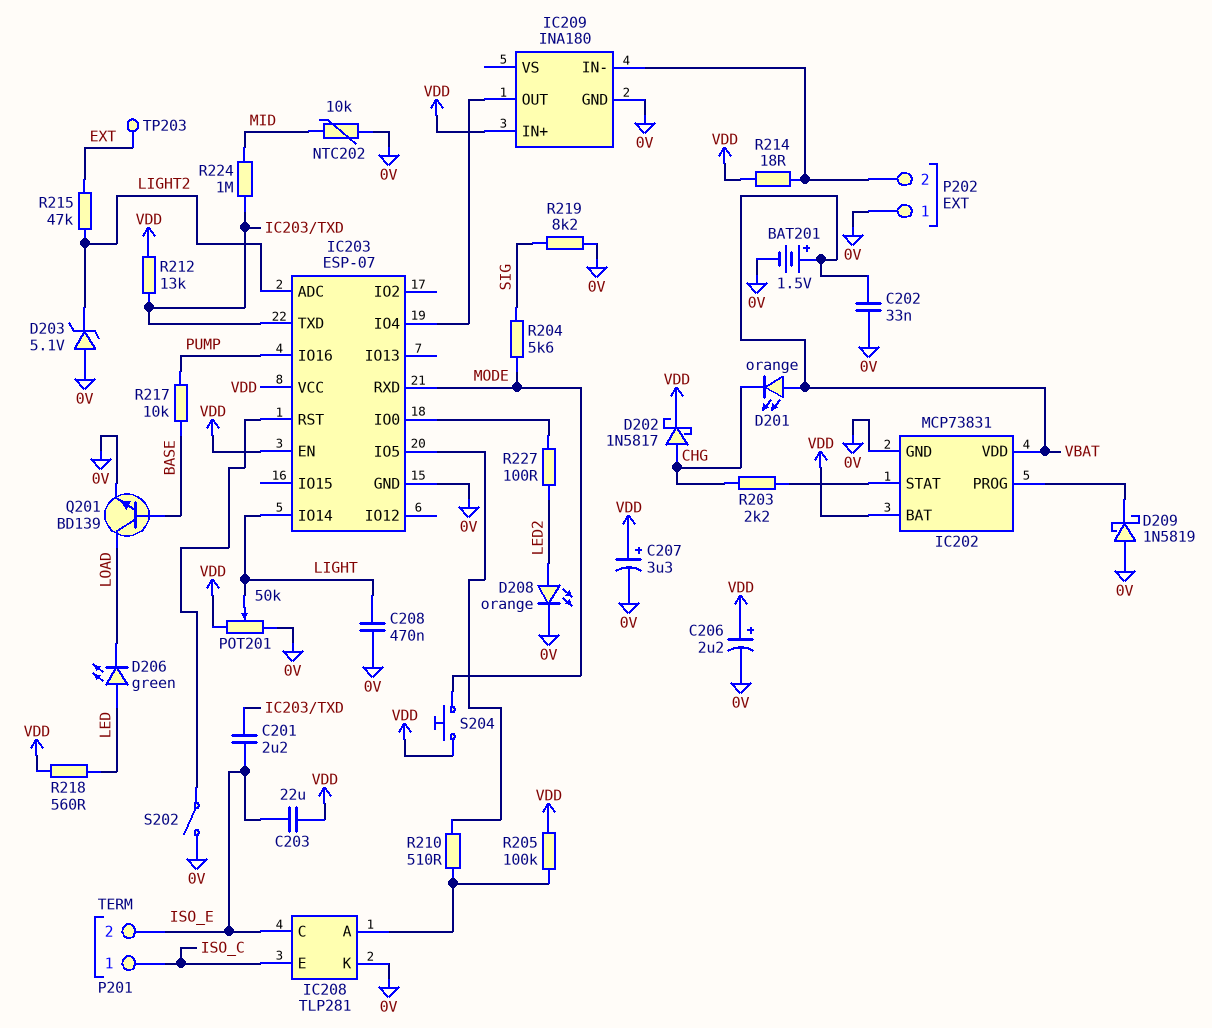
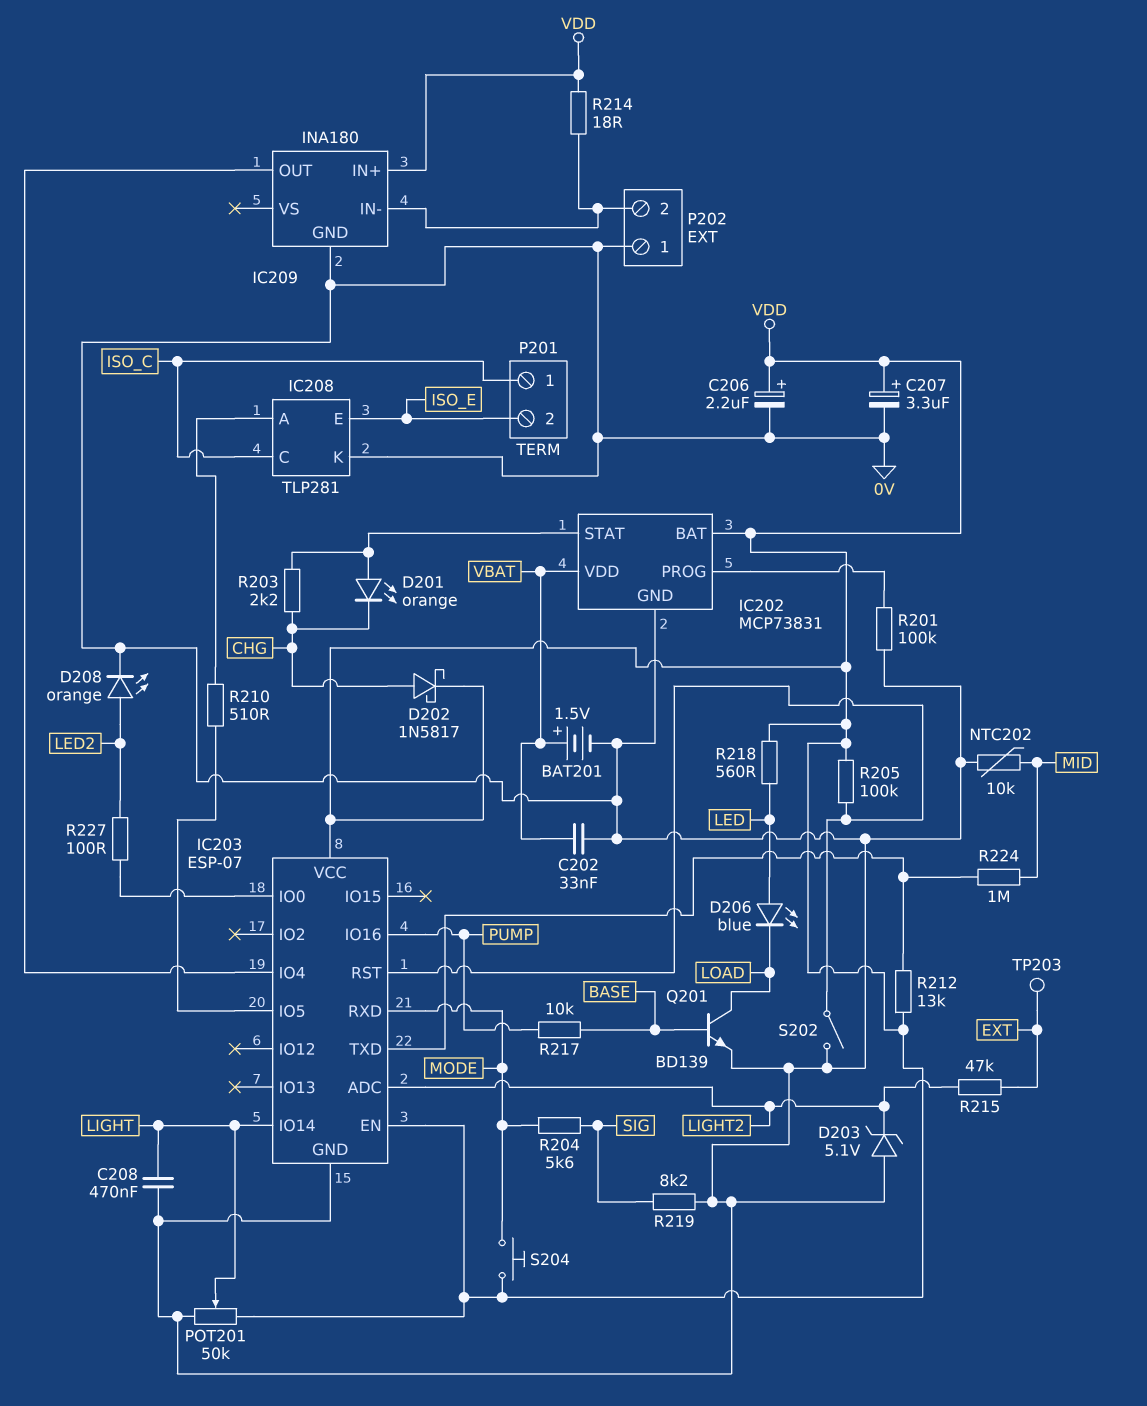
C201: 2.2uF (IC203/TXD, ISO_E) -> none
C203: 22uF (ISO_E, VDD) -> none
D201: LED orange (A VBAT, K CHG) -> LED orange (A IC202/STAT, K CHG)
D206: LED green (A LED, K LOAD) -> LED blue (A LED, K LOAD)
D209: schottky 1N5819 (A 0V, K IC202/PROG) -> none
IC208 pin C: ISO_E -> ISO_C
IC208 pin E: ISO_C -> ISO_E
R201: none -> 100k (0V, IC202/PROG)
R205: 100k (IC208/A, VDD) -> 100k (IC203/RST, VDD)

